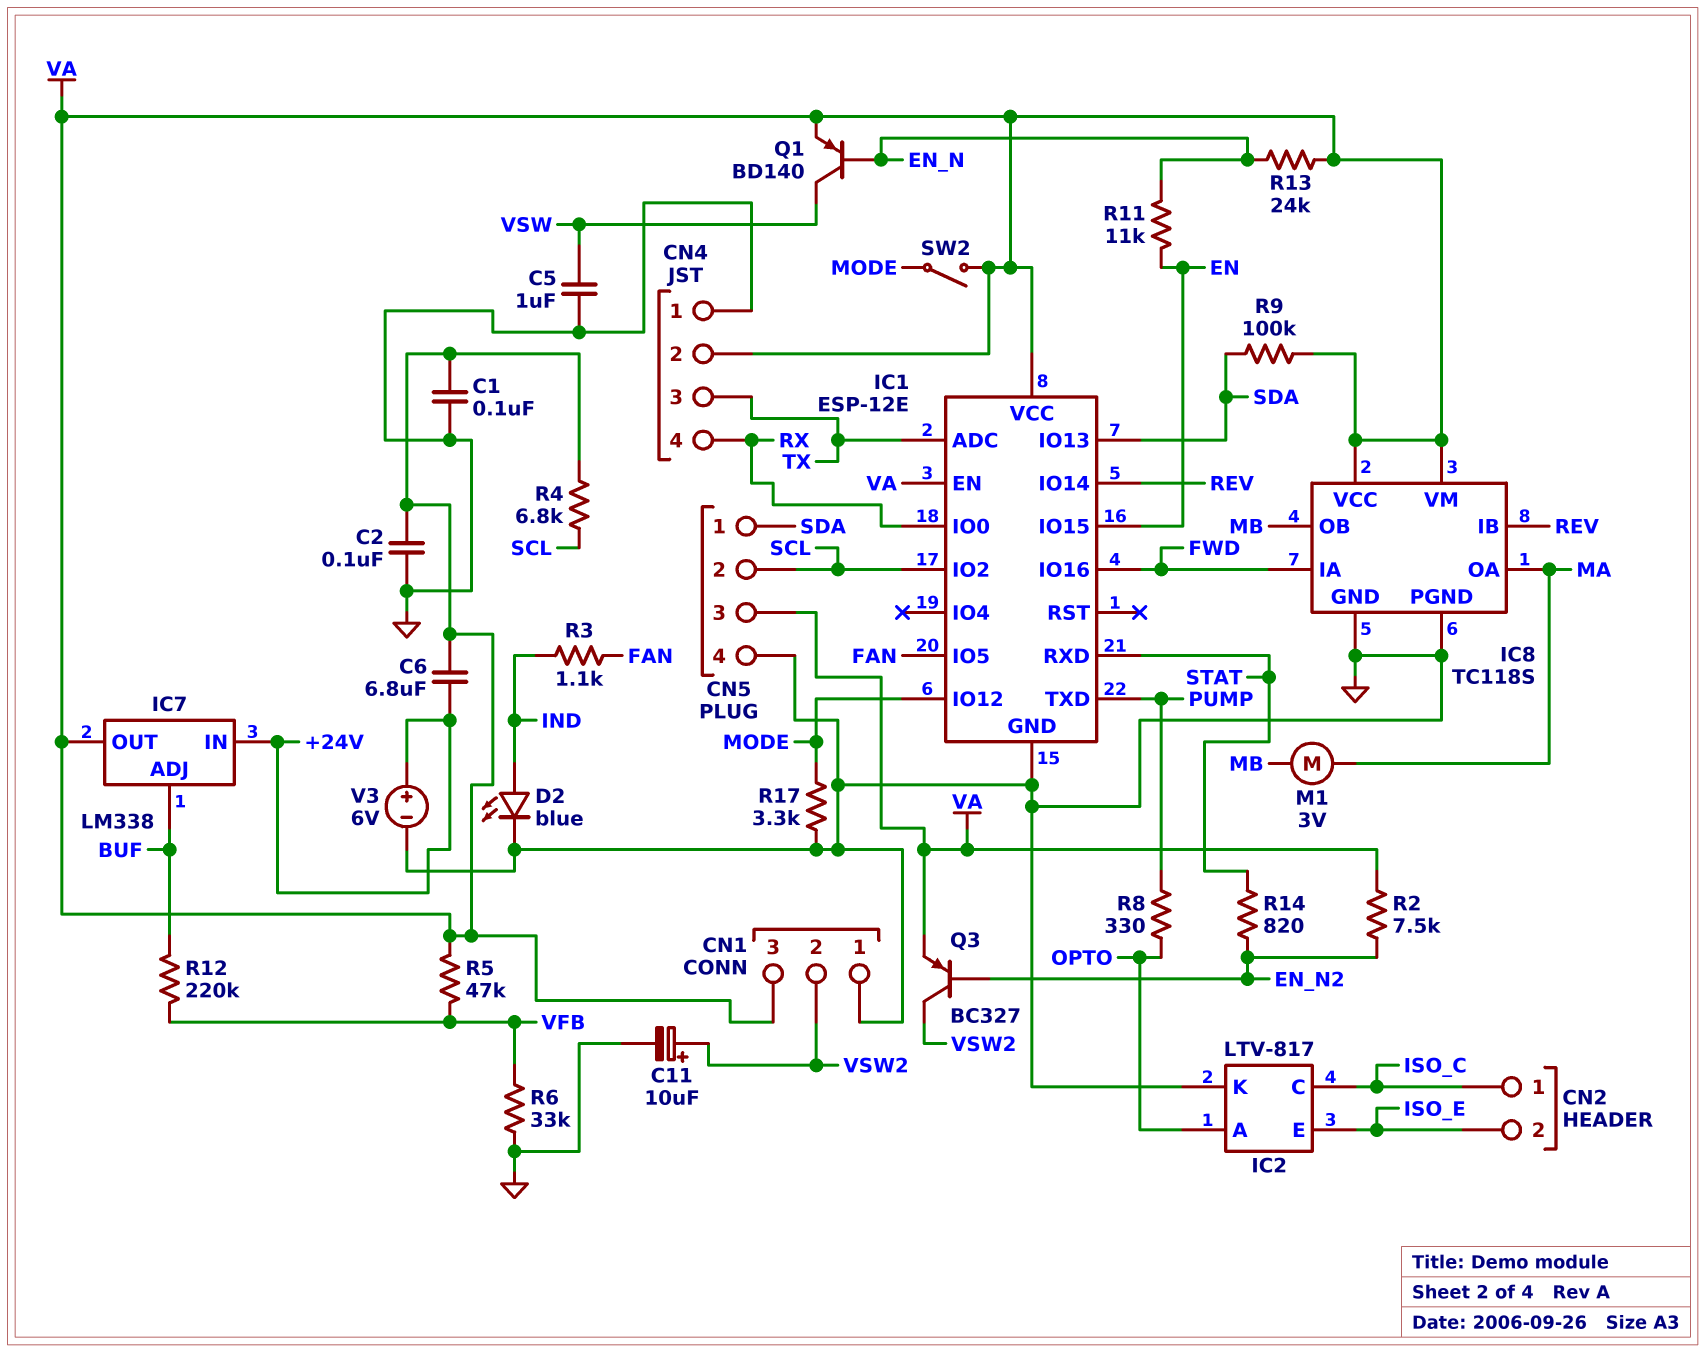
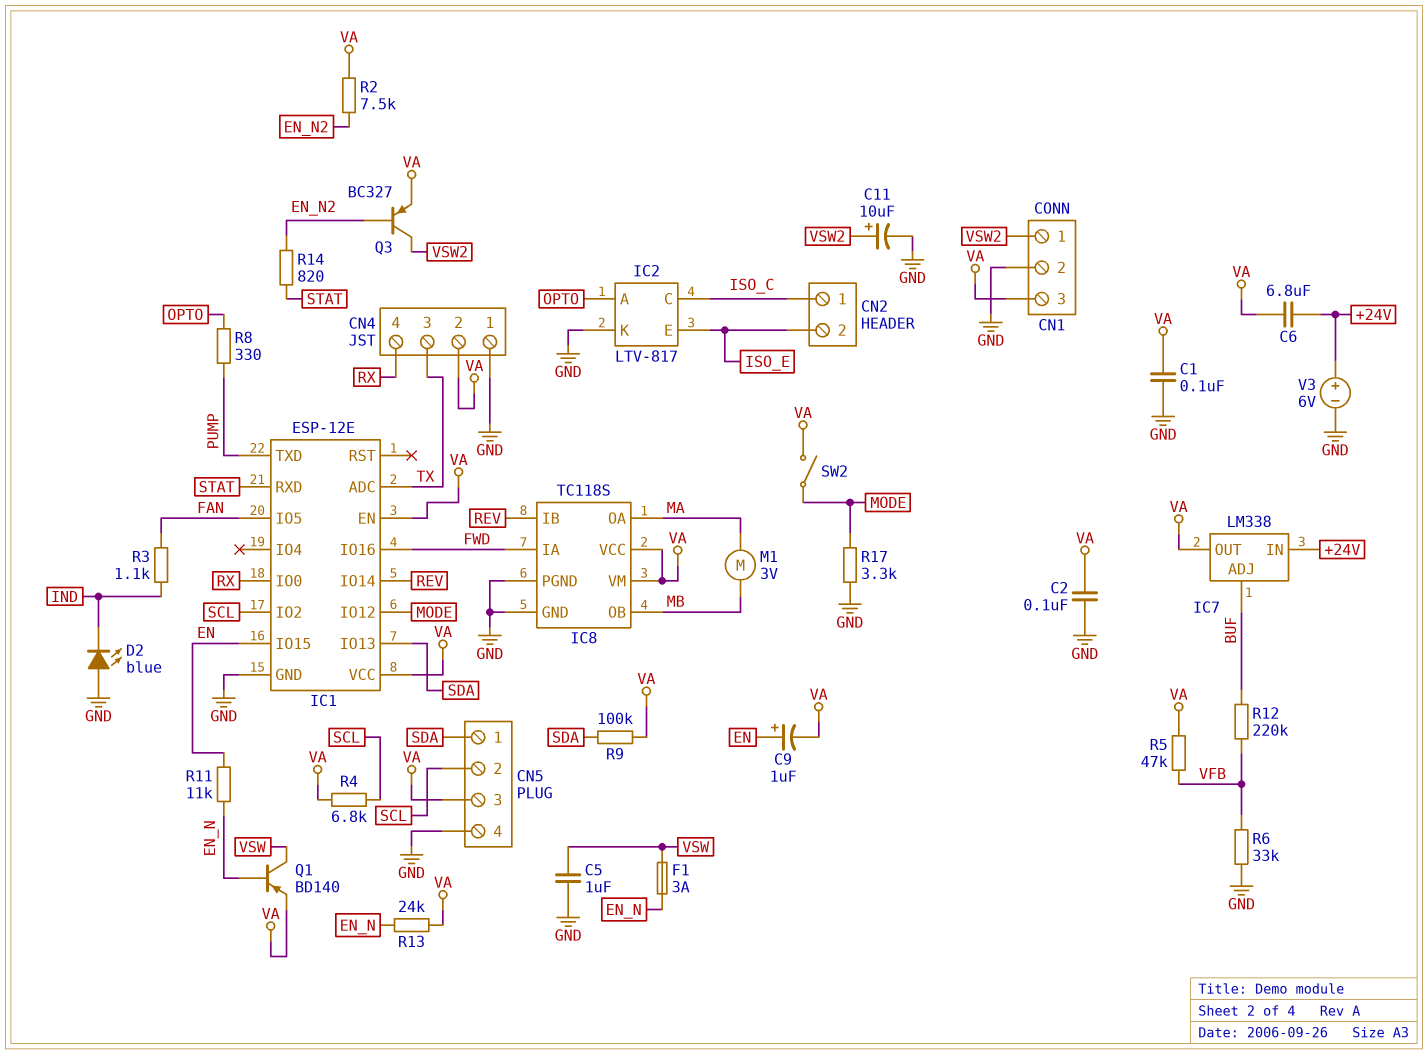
C9: none -> 1uF (plus EN, minus VA)
CN1 pin 1: GND -> VSW2
CN1 pin 2: VSW2 -> GND
D2: LED blue (A IND, K GND) -> LED blue (A GND, K IND)
F1: none -> 3A (EN_N, VSW)

